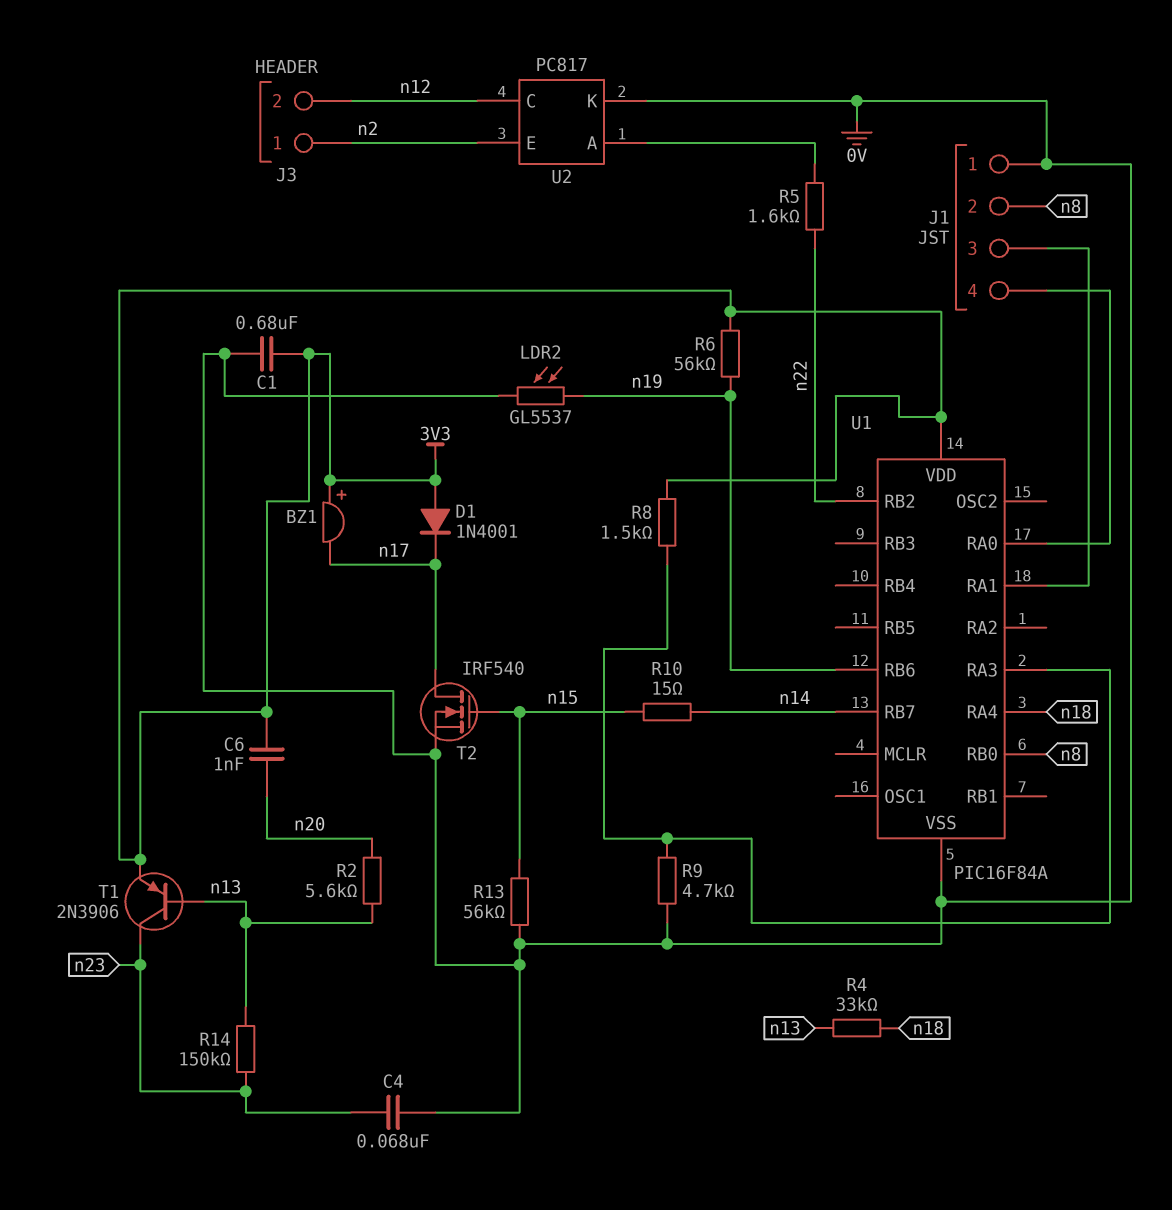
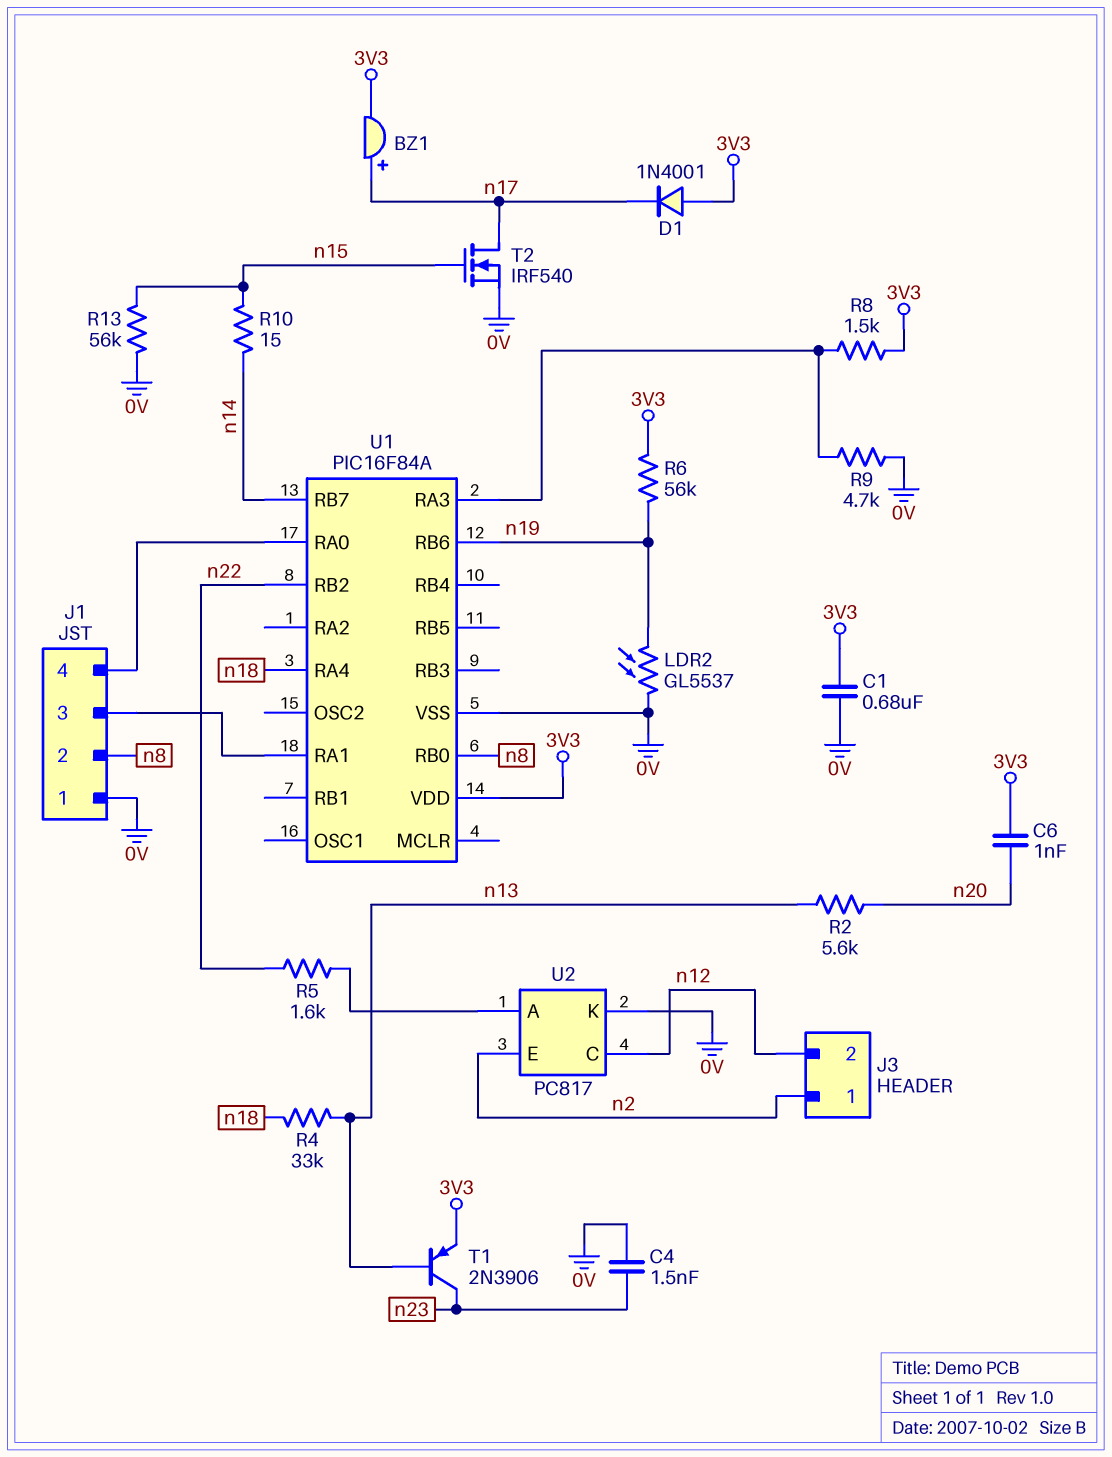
BZ1: buzzer (plus 3V3, minus n17) -> buzzer (plus n17, minus 3V3)
C4: 68nF (0V, n23) -> 1.5nF (0V, n23)
R14: 150k (n13, n23) -> none

